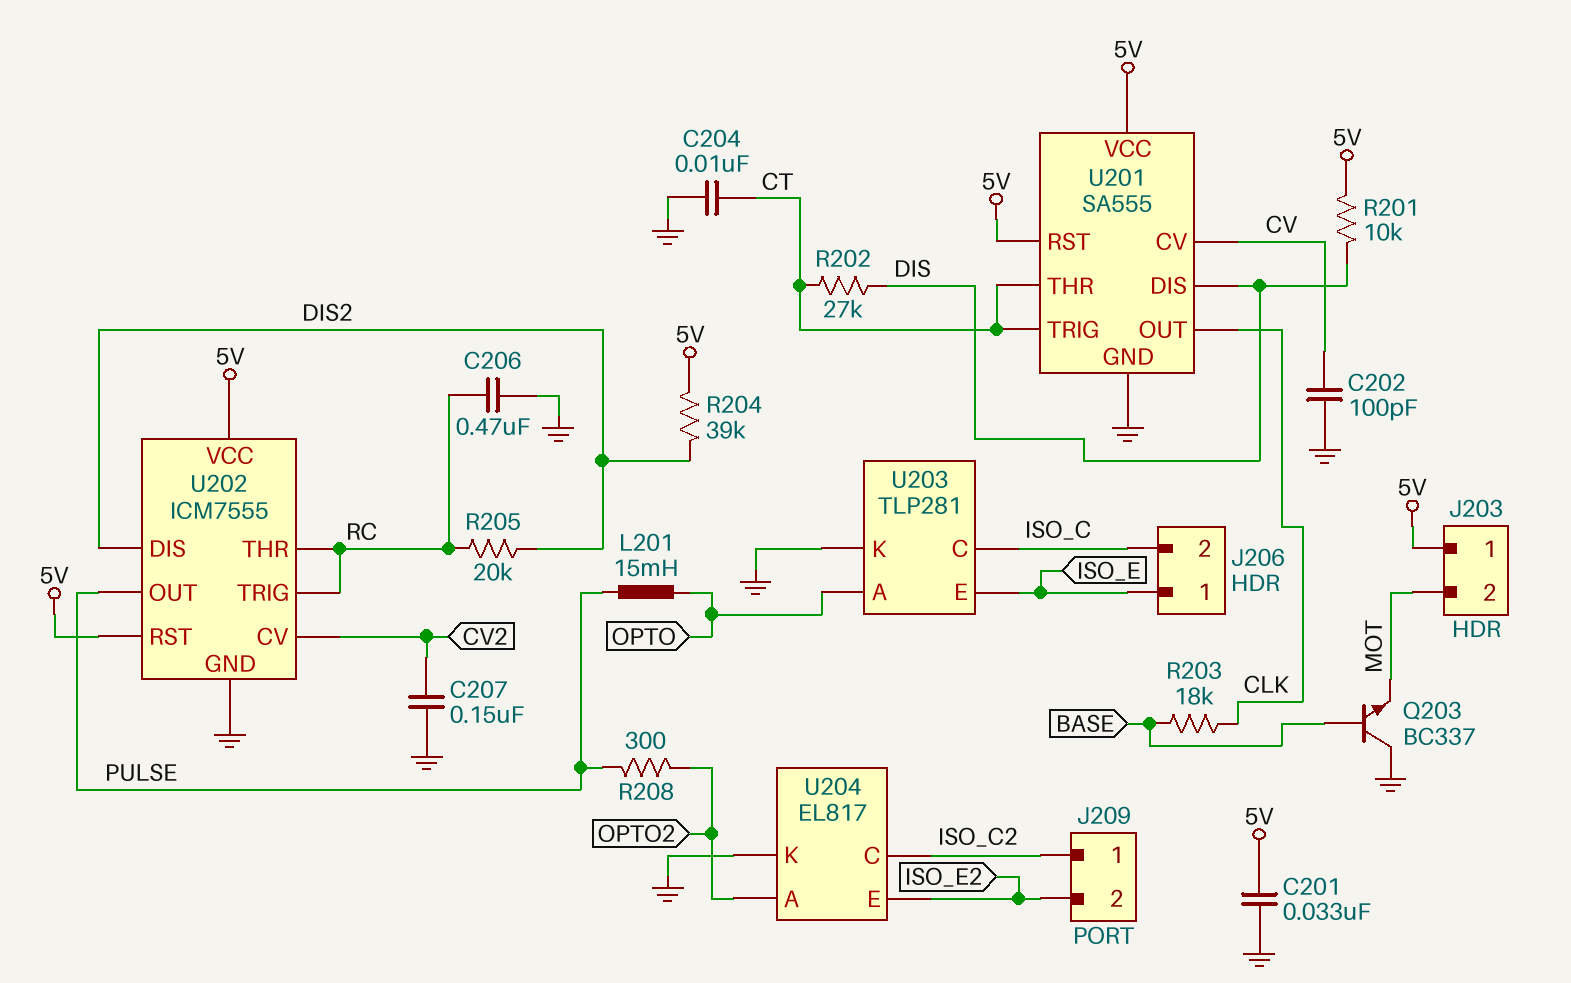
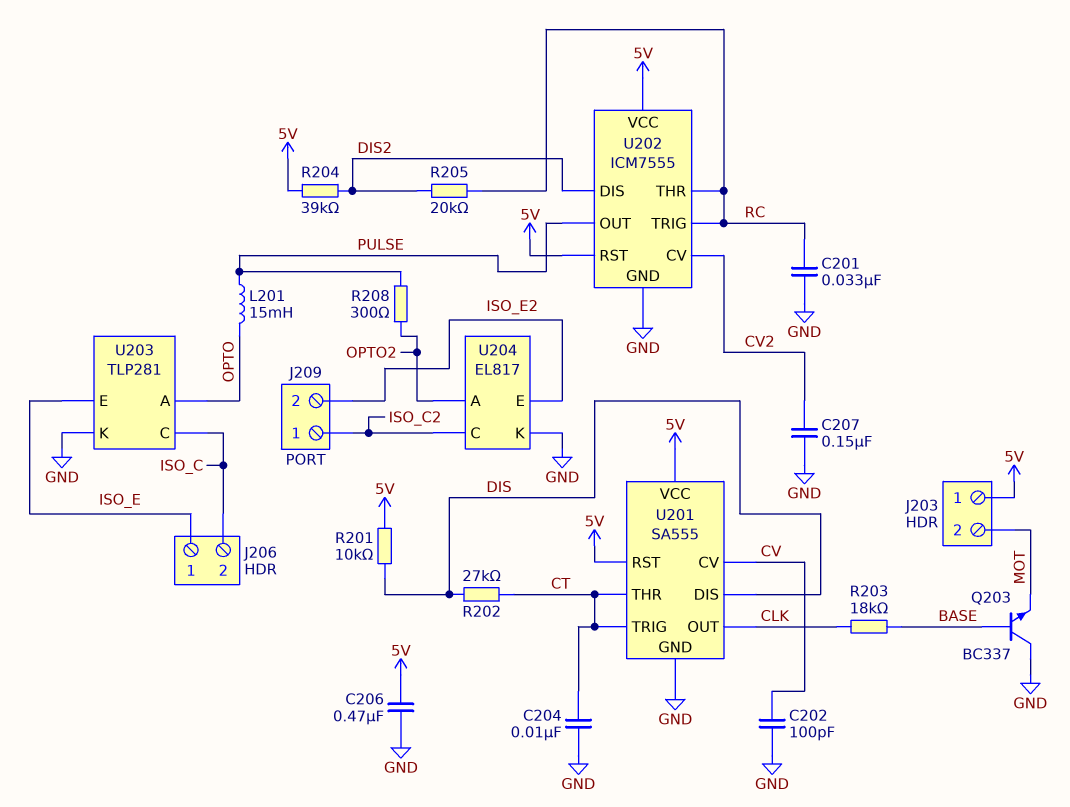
C201: 33nF (5V, GND) -> 33nF (GND, RC)
C206: 470nF (GND, RC) -> 470nF (5V, GND)

